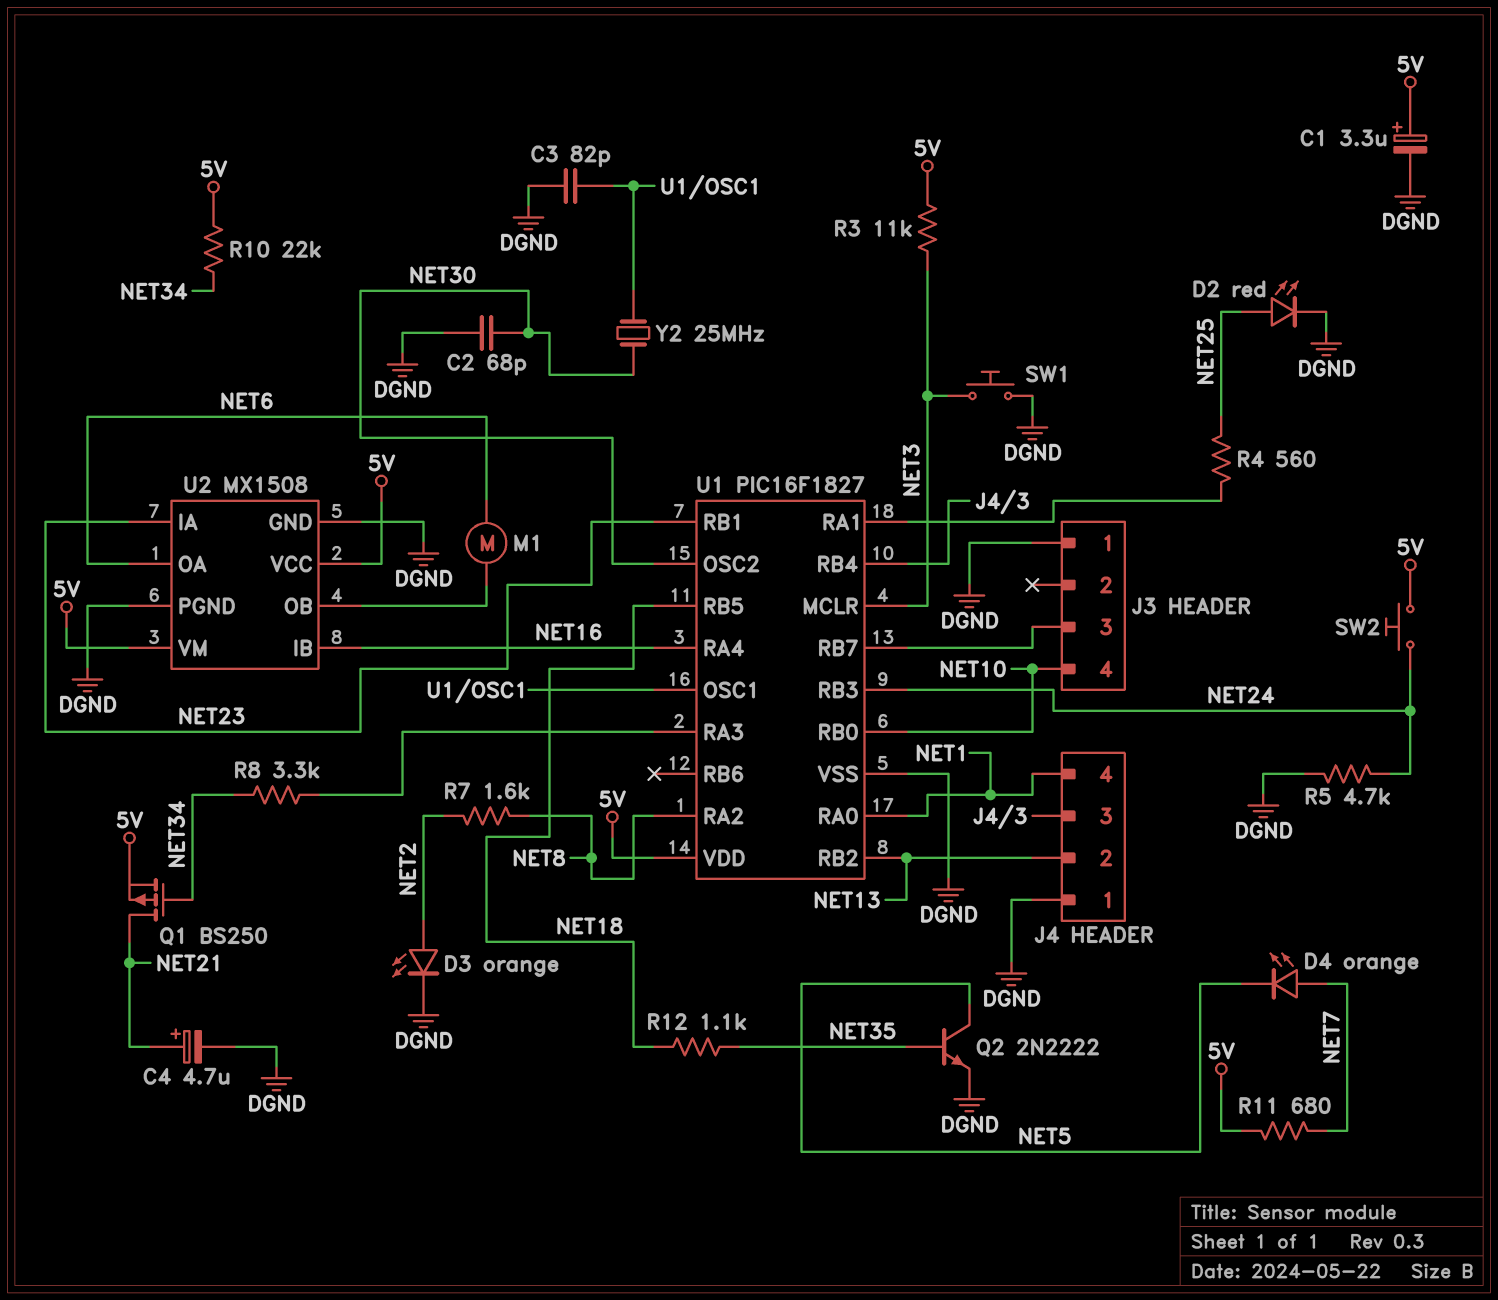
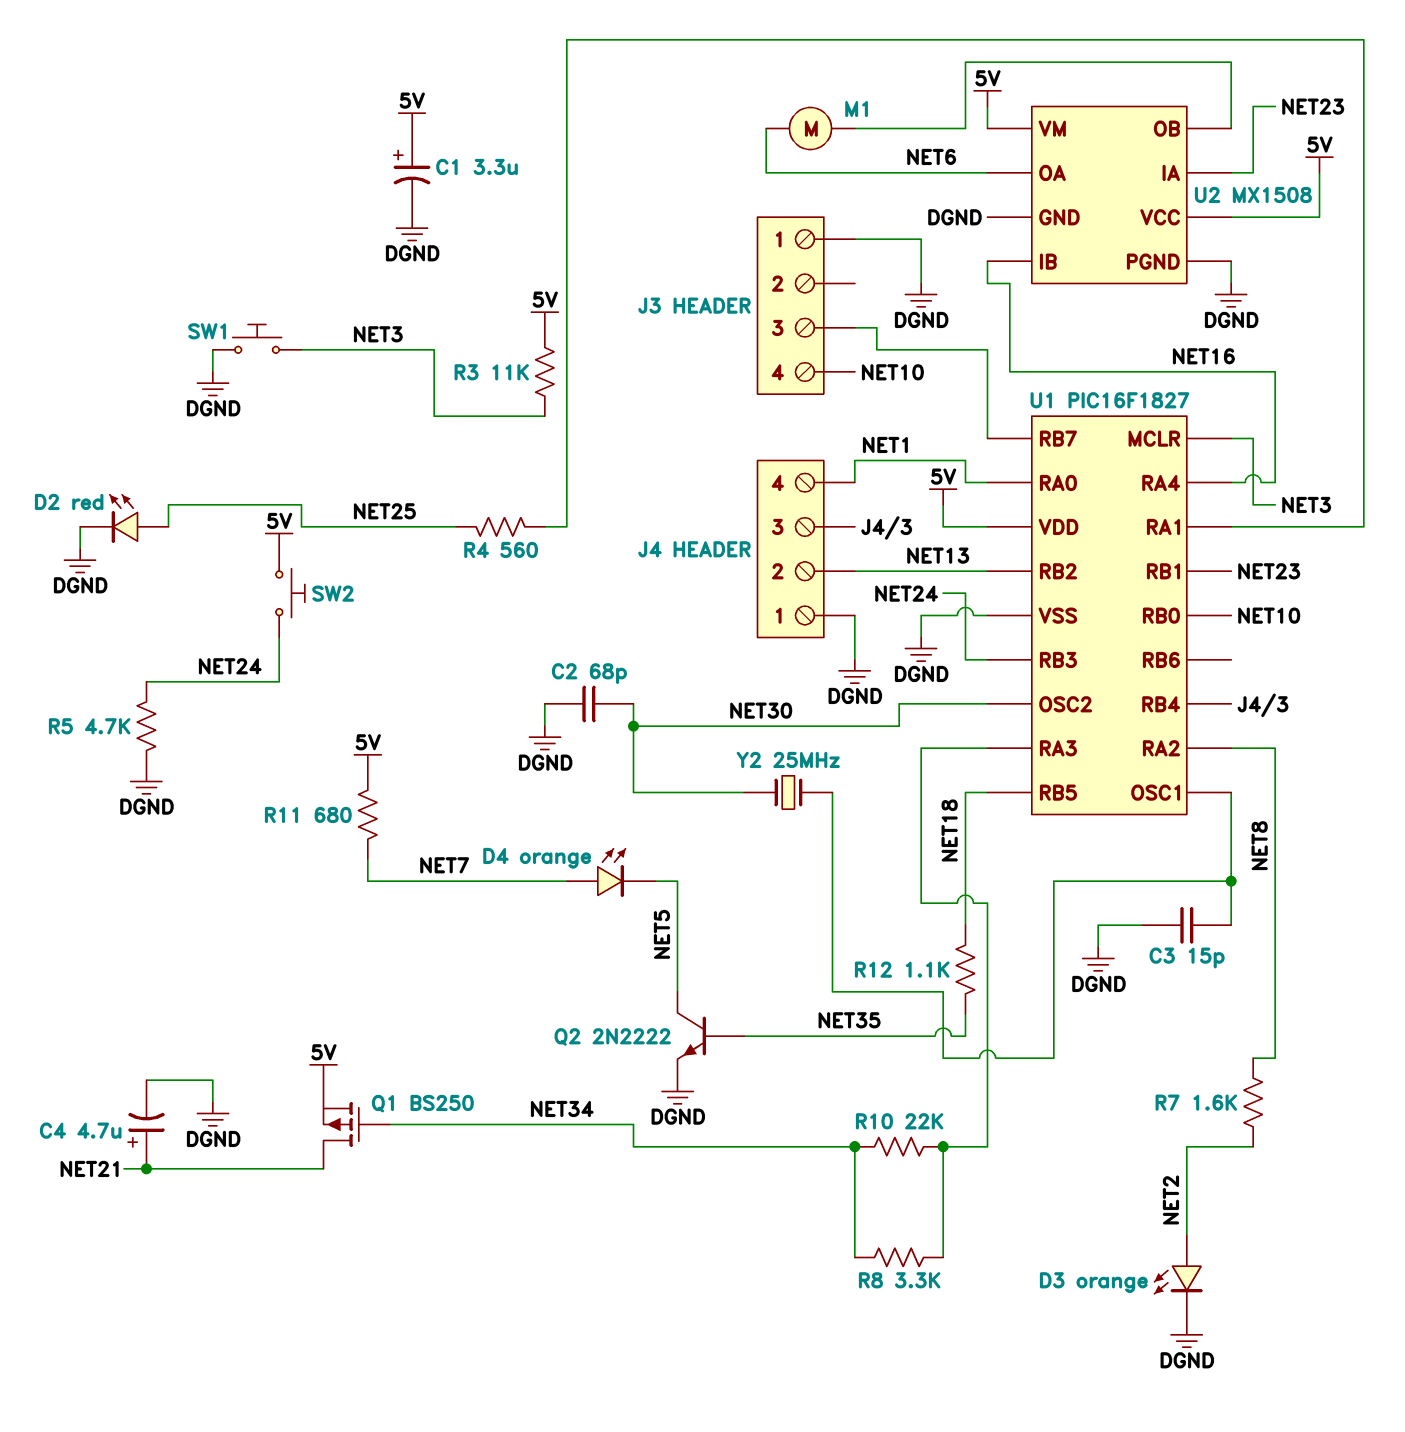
C3: 82pF (DGND, U1/OSC1) -> 15pF (DGND, U1/OSC1)
R10: 22k (5V, NET34) -> 22k (NET34, U1/RA3)

